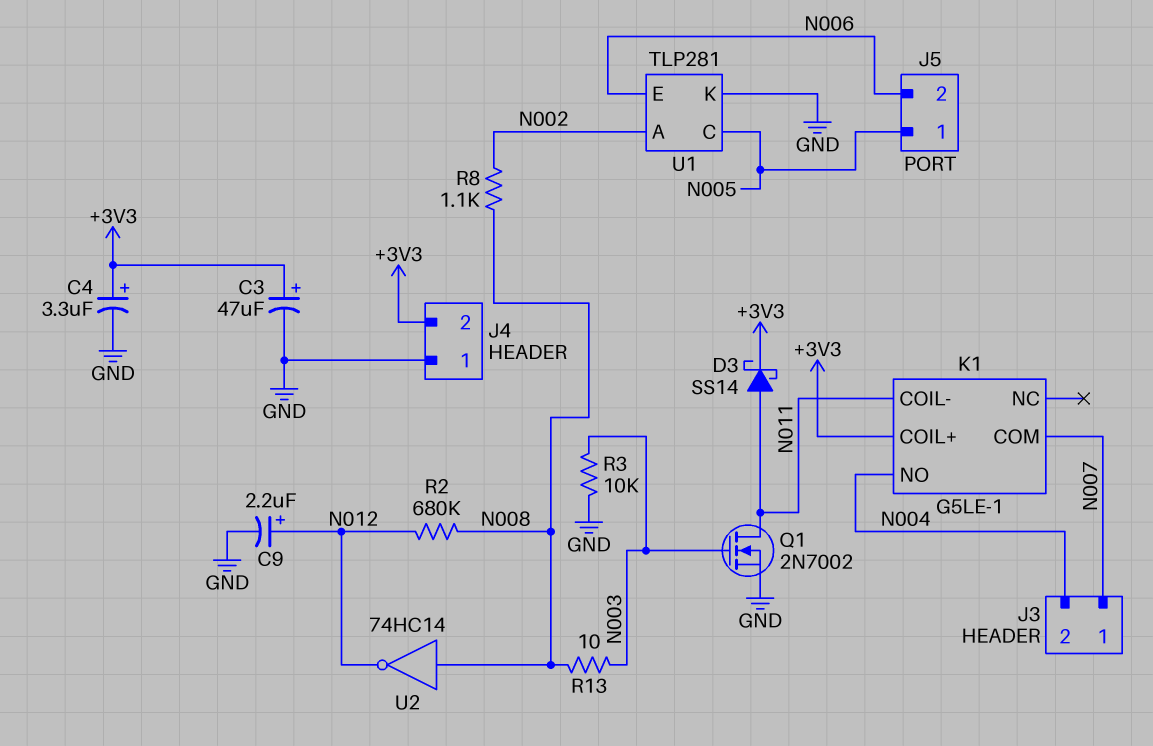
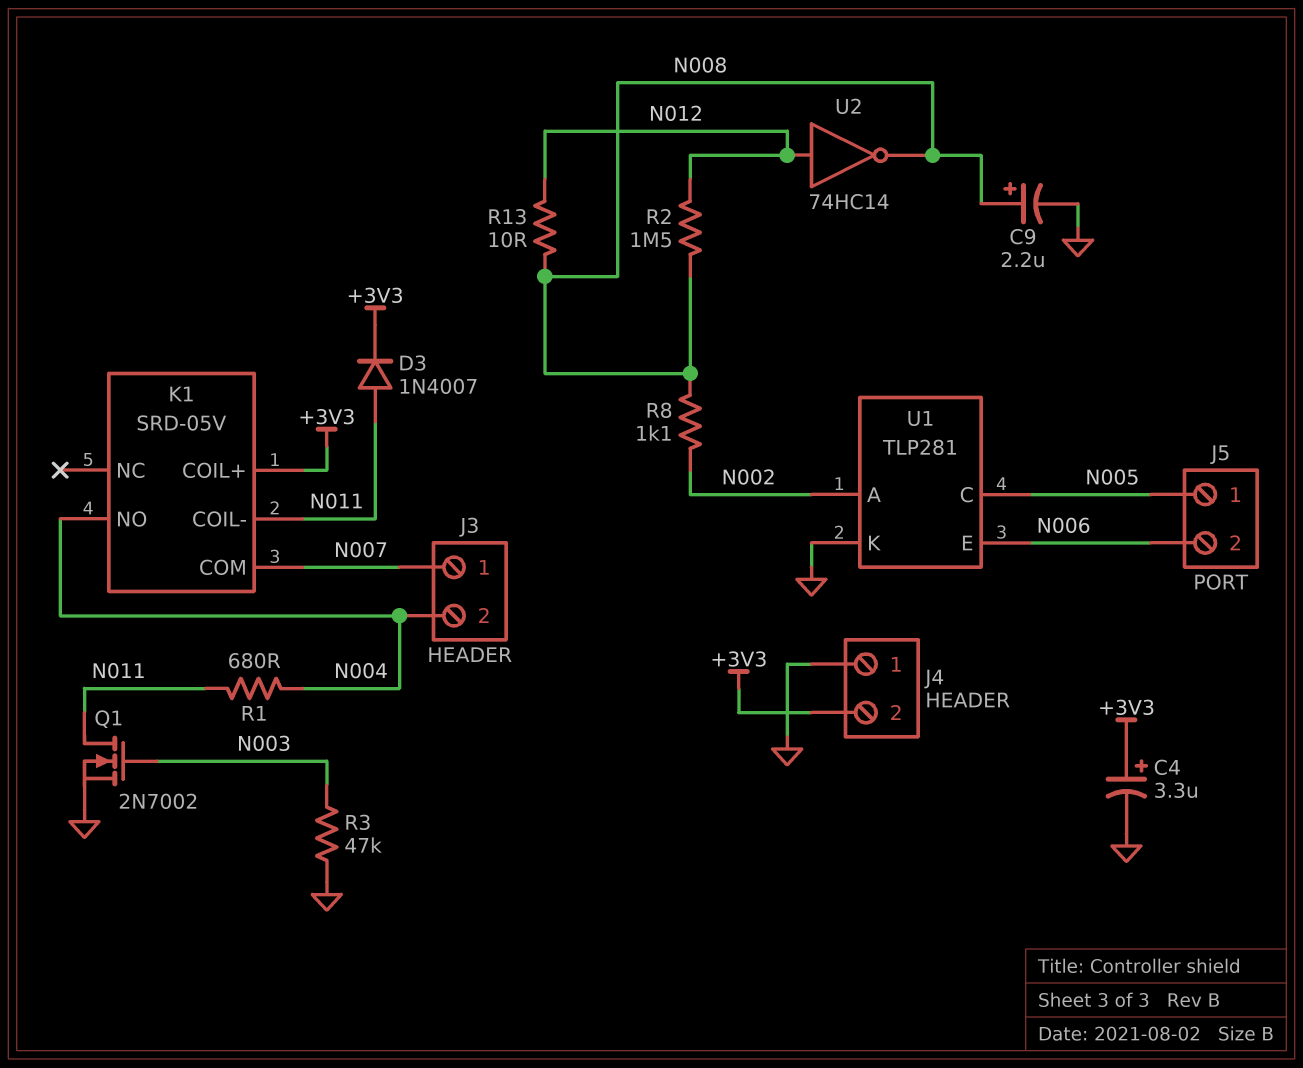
C3: 47uF (plus +3V3, minus GND) -> none
C9: 2.2uF (plus N012, minus GND) -> 2.2uF (plus N008, minus GND)
D3: schottky SS14 (A N011, K +3V3) -> diode 1N4007 (A N011, K +3V3)
K1: G5LE-1 -> SRD-05V
R1: none -> 680 (N004, N011)
R2: 680k (N008, N012) -> 1.5M (N008, N012)
R3: 10k (GND, N003) -> 47k (GND, N003)
R13: 10 (N003, N008) -> 10 (N008, N012)
U2: NOT 74HC14 (in N008, out N012) -> NOT 74HC14 (in N012, out N008)

